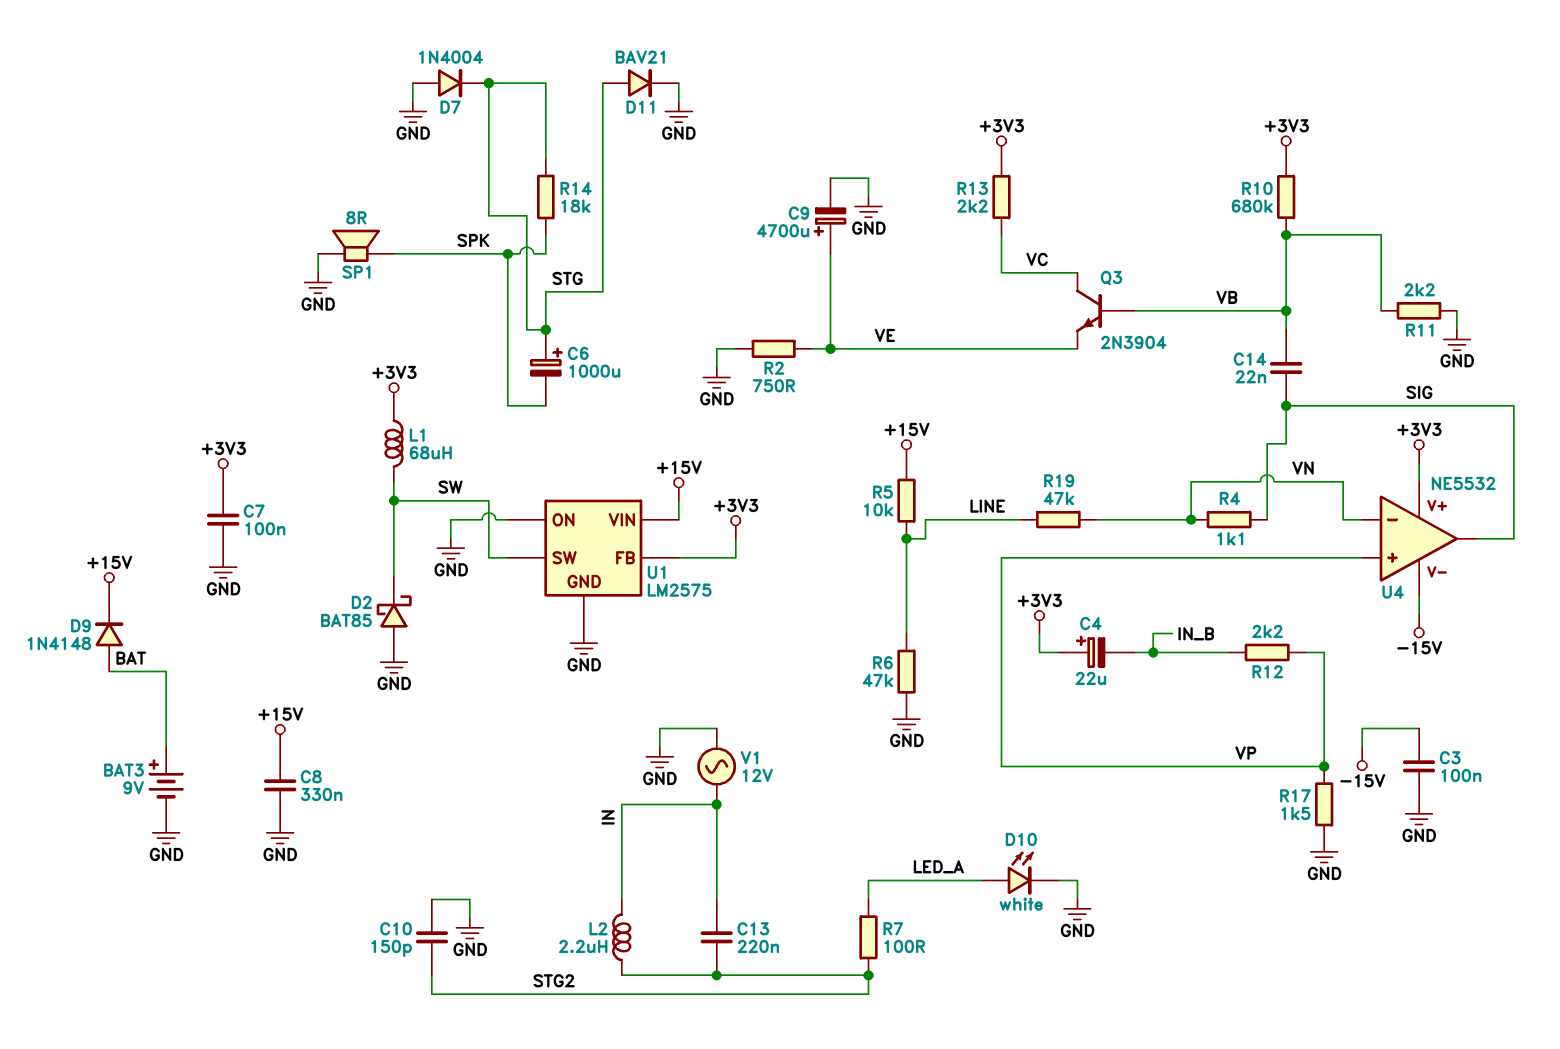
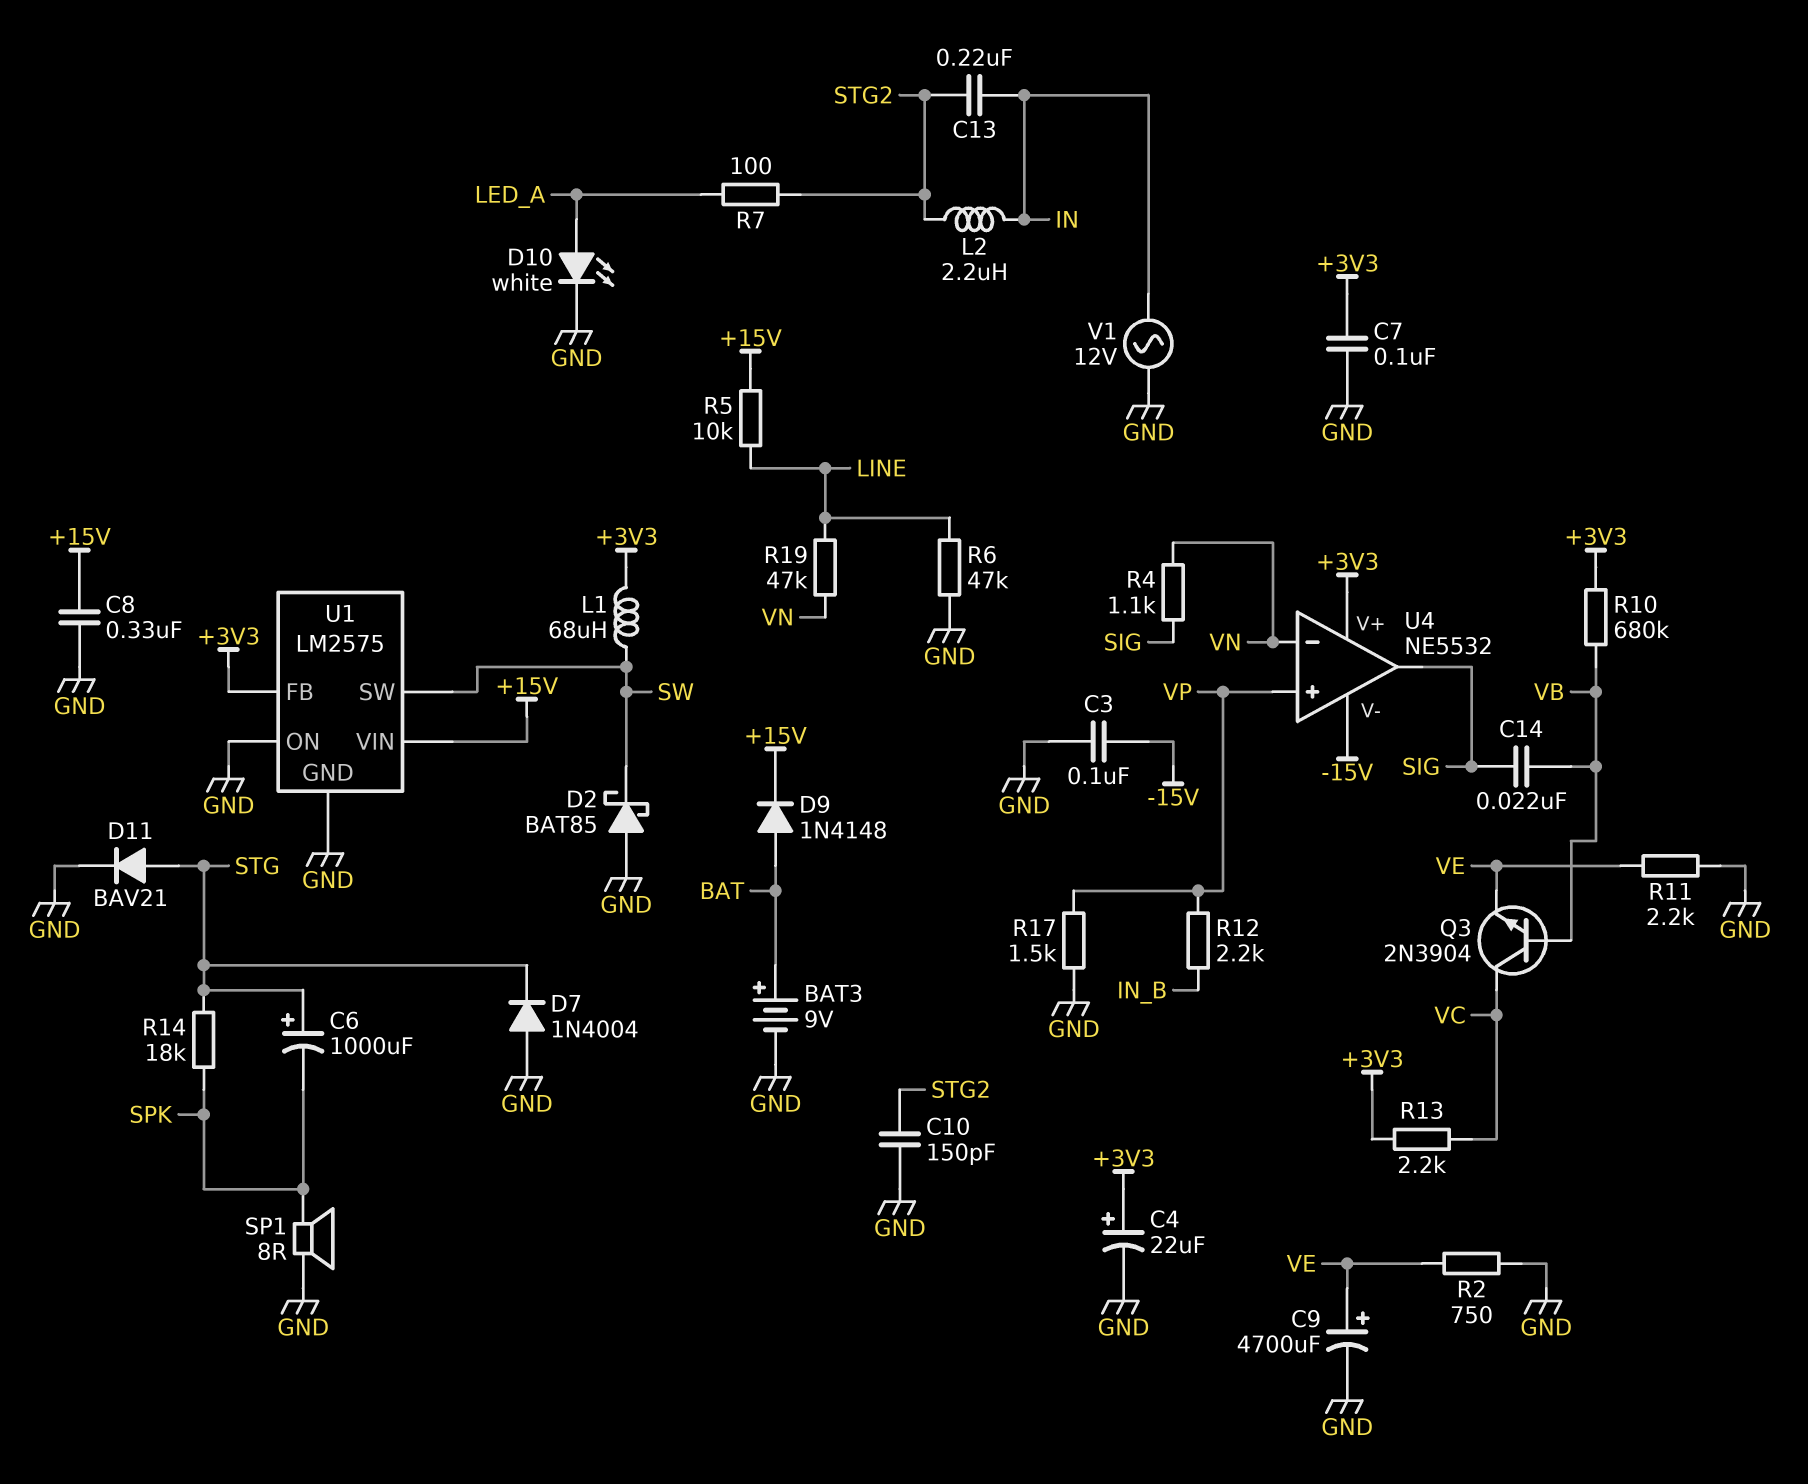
C4: 22uF (plus +3V3, minus IN_B) -> 22uF (plus +3V3, minus GND)
R11: 2.2k (GND, VB) -> 2.2k (GND, VE)

